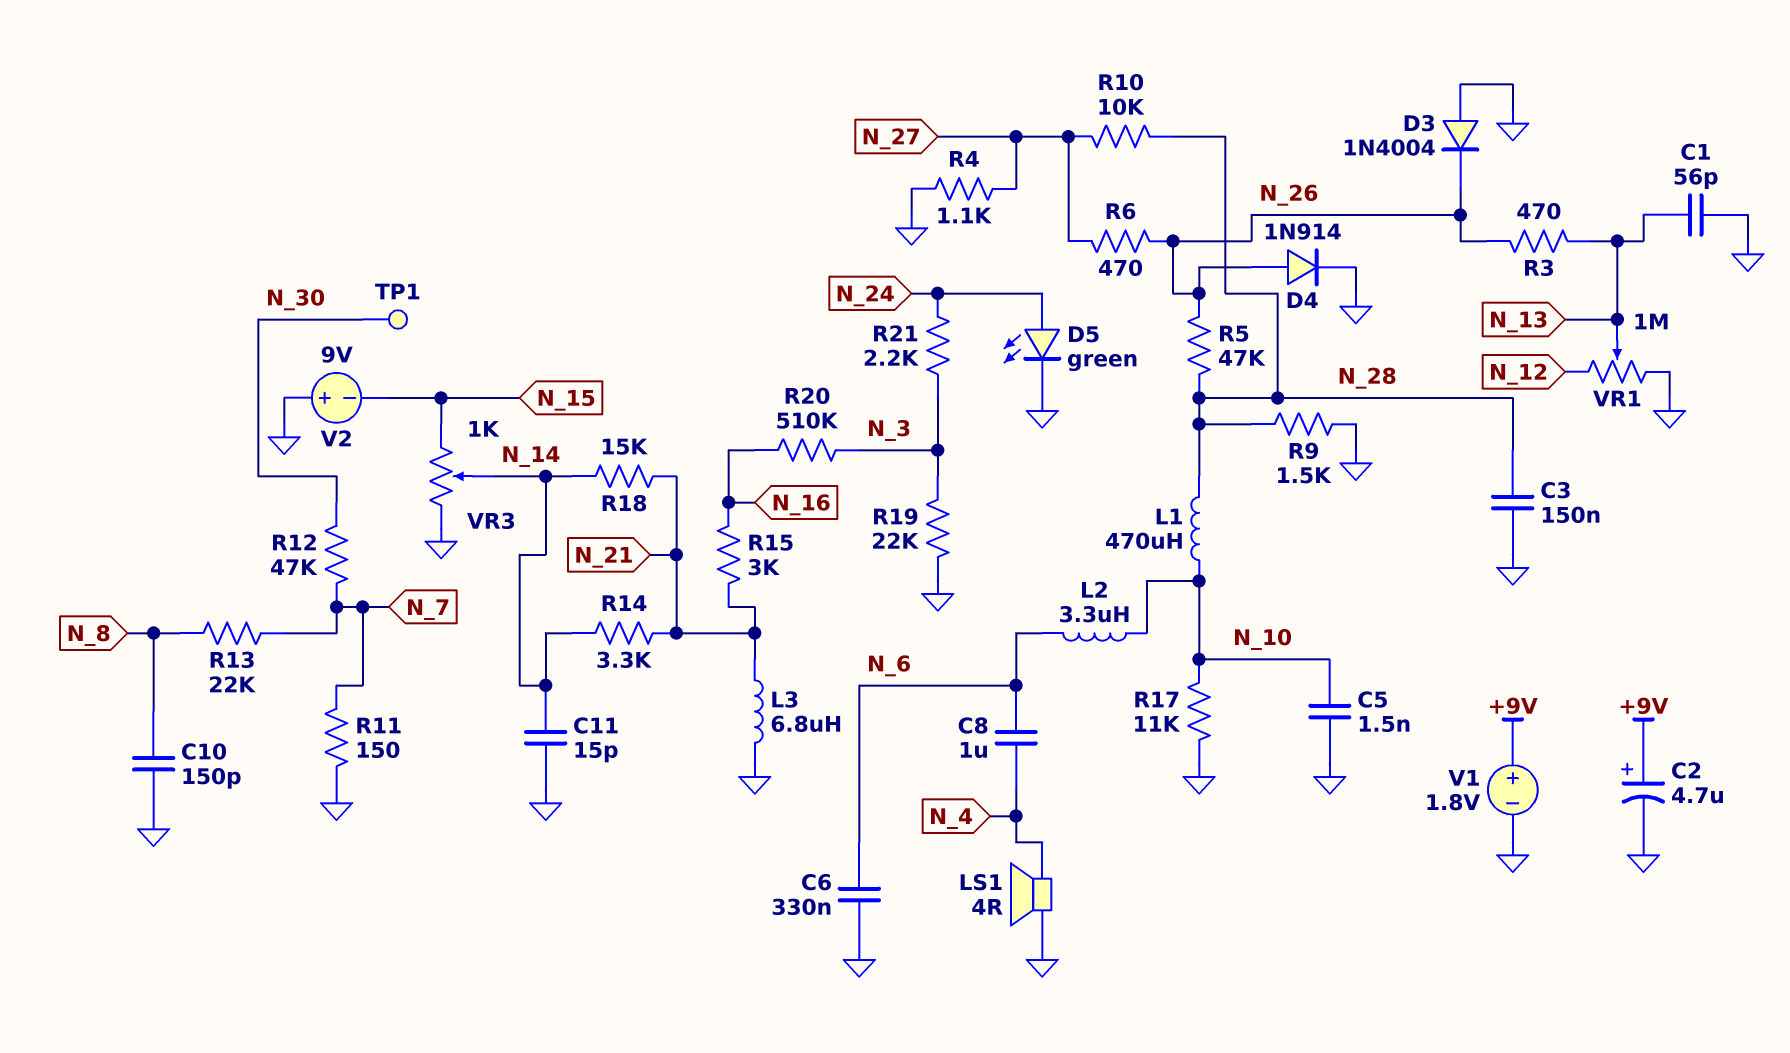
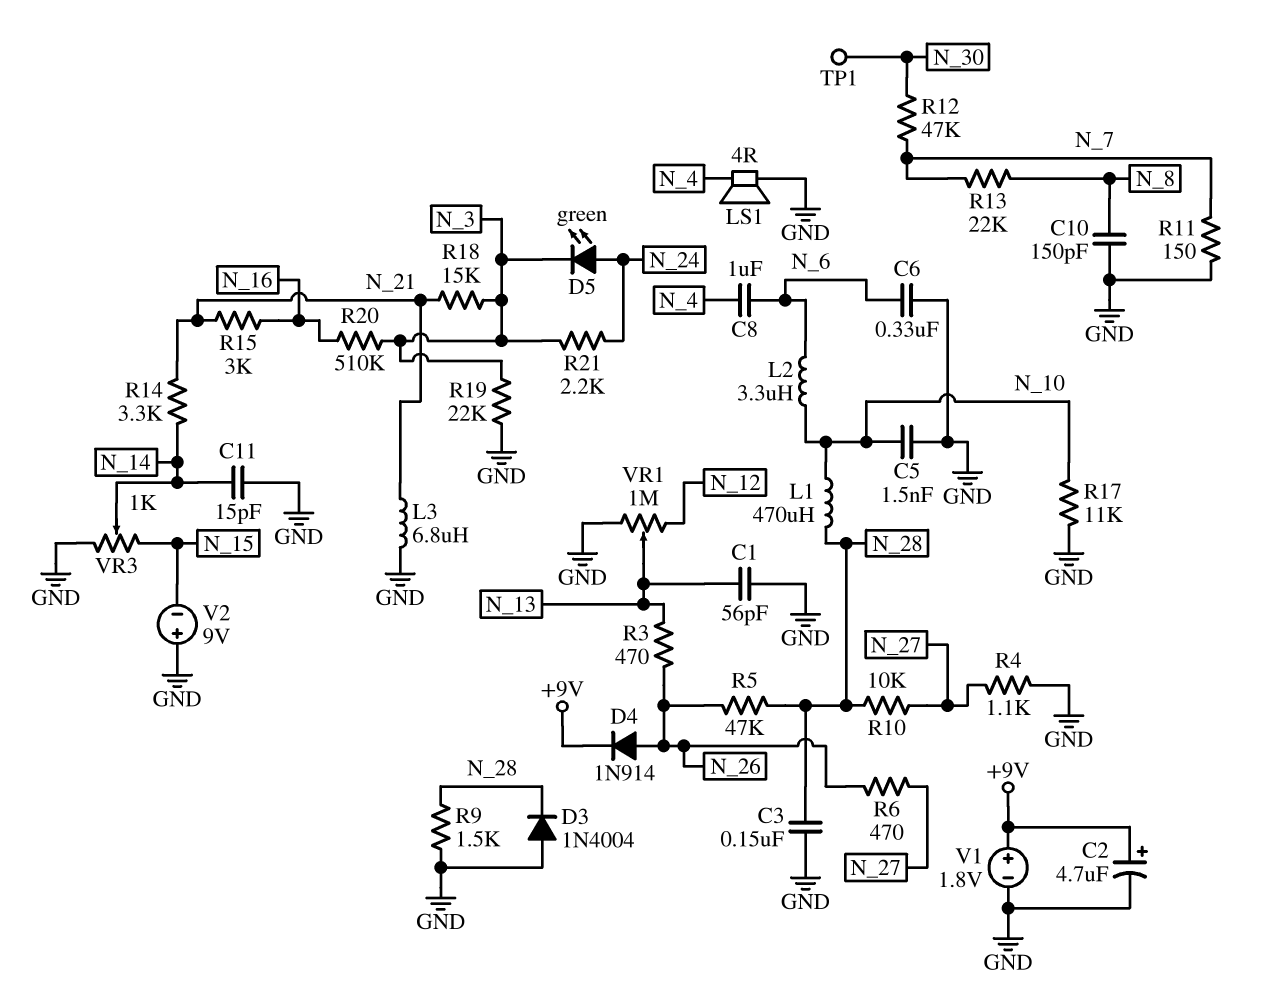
D3: diode 1N4004 (A GND, K N_26) -> diode 1N4004 (A GND, K N_28)
D4: diode 1N914 (A N_26, K GND) -> diode 1N914 (A N_26, K +9V)
D5: LED green (A N_24, K GND) -> LED green (A N_24, K N_3)
R18: 15k (N_14, N_21) -> 15k (N_3, N_21)

